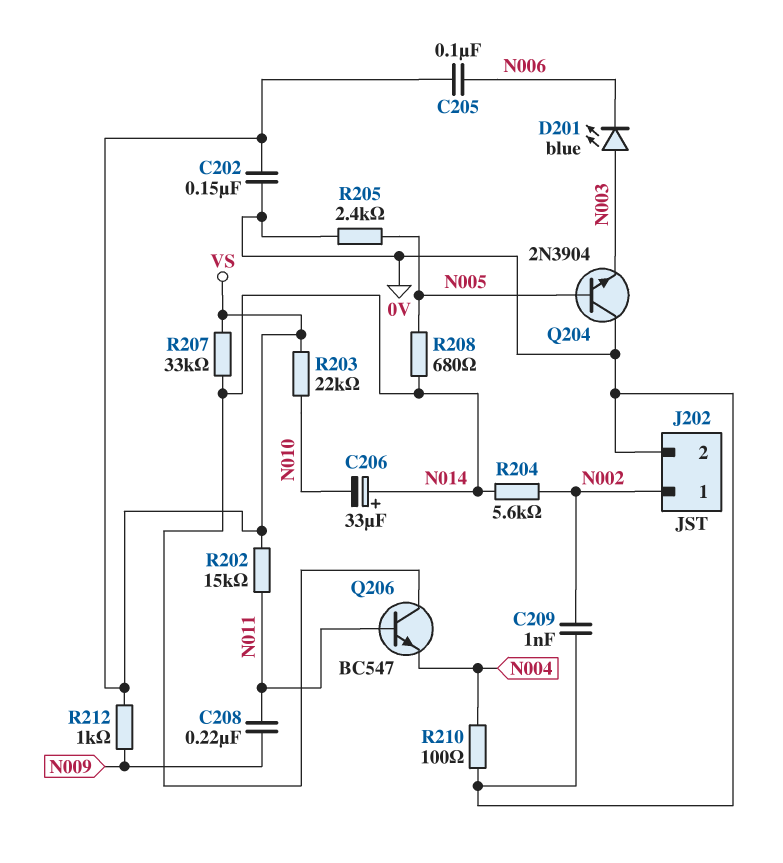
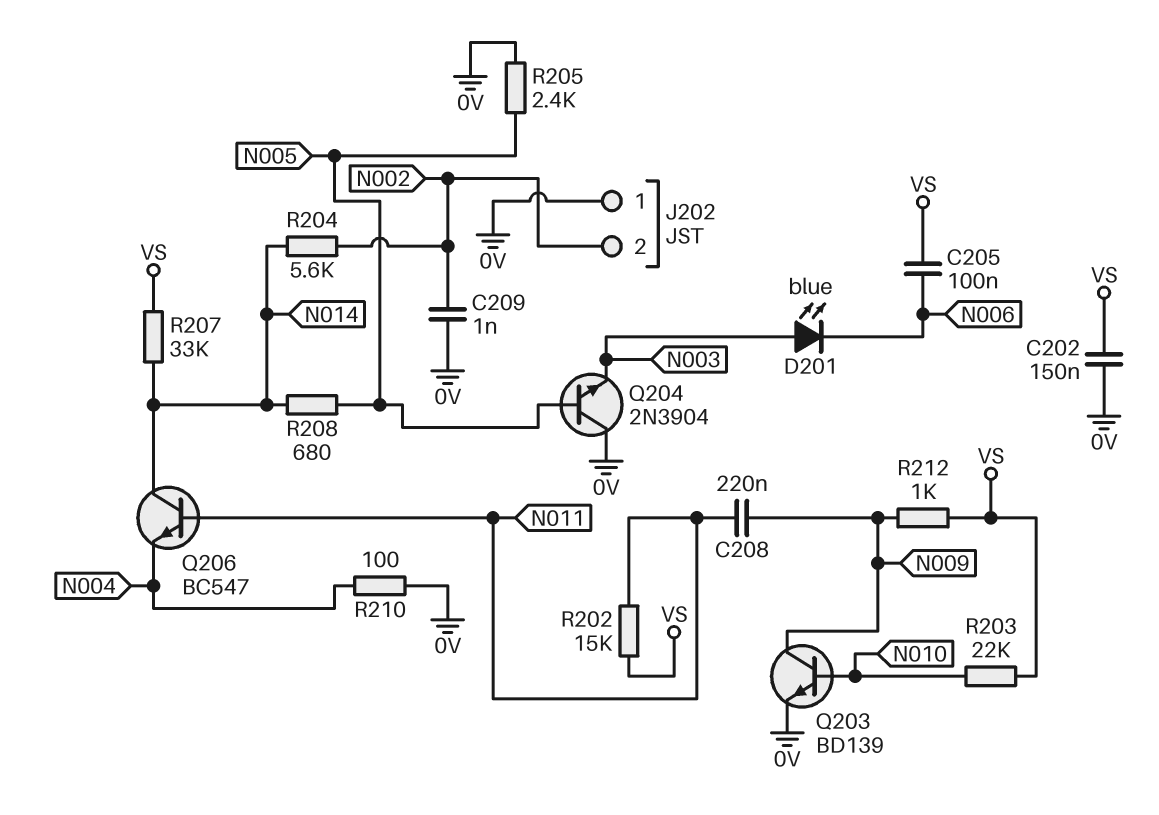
C206: 33uF (plus N014, minus N010) -> none
J202 pin 1: N002 -> 0V
J202 pin 2: 0V -> N002
Q203: none -> NPN BD139 (B N010, C N009, E 0V)

